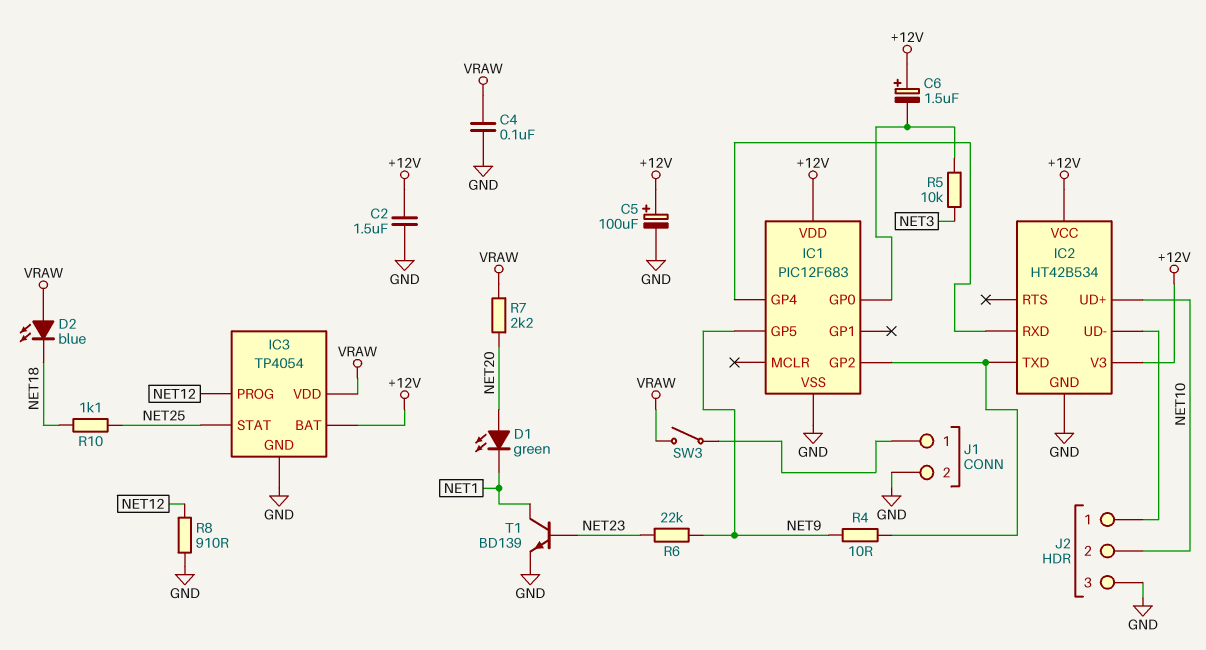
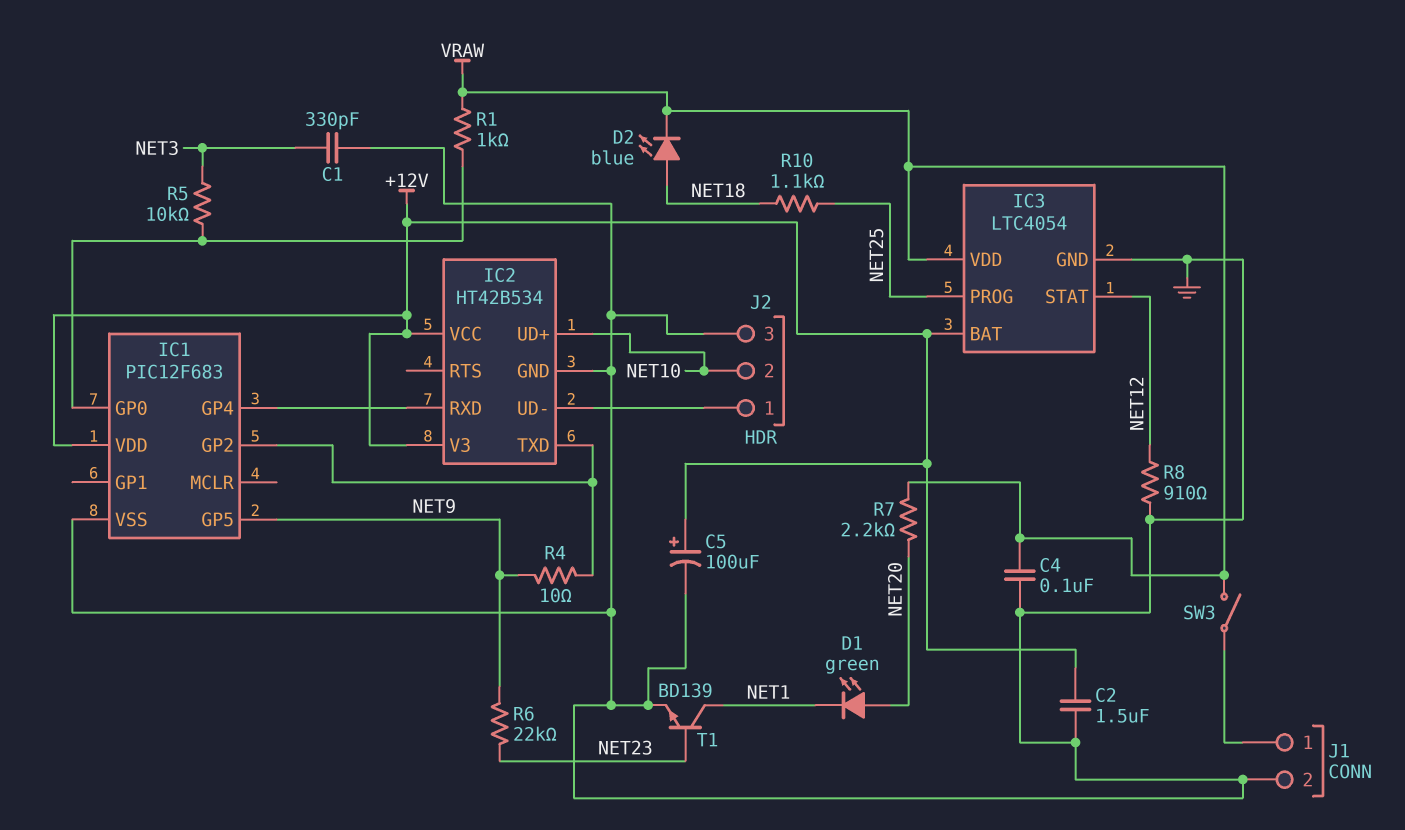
C1: none -> 330pF (GND, NET3)
C6: 1.5uF (plus +12V, minus IC1/GP0) -> none
D2: LED blue (A VRAW, K NET18) -> LED blue (A NET18, K VRAW)
IC3: TP4054 -> LTC4054
IC3 pin PROG: NET12 -> NET25
IC3 pin STAT: NET25 -> NET12
R1: none -> 1k (IC1/GP0, VRAW)

